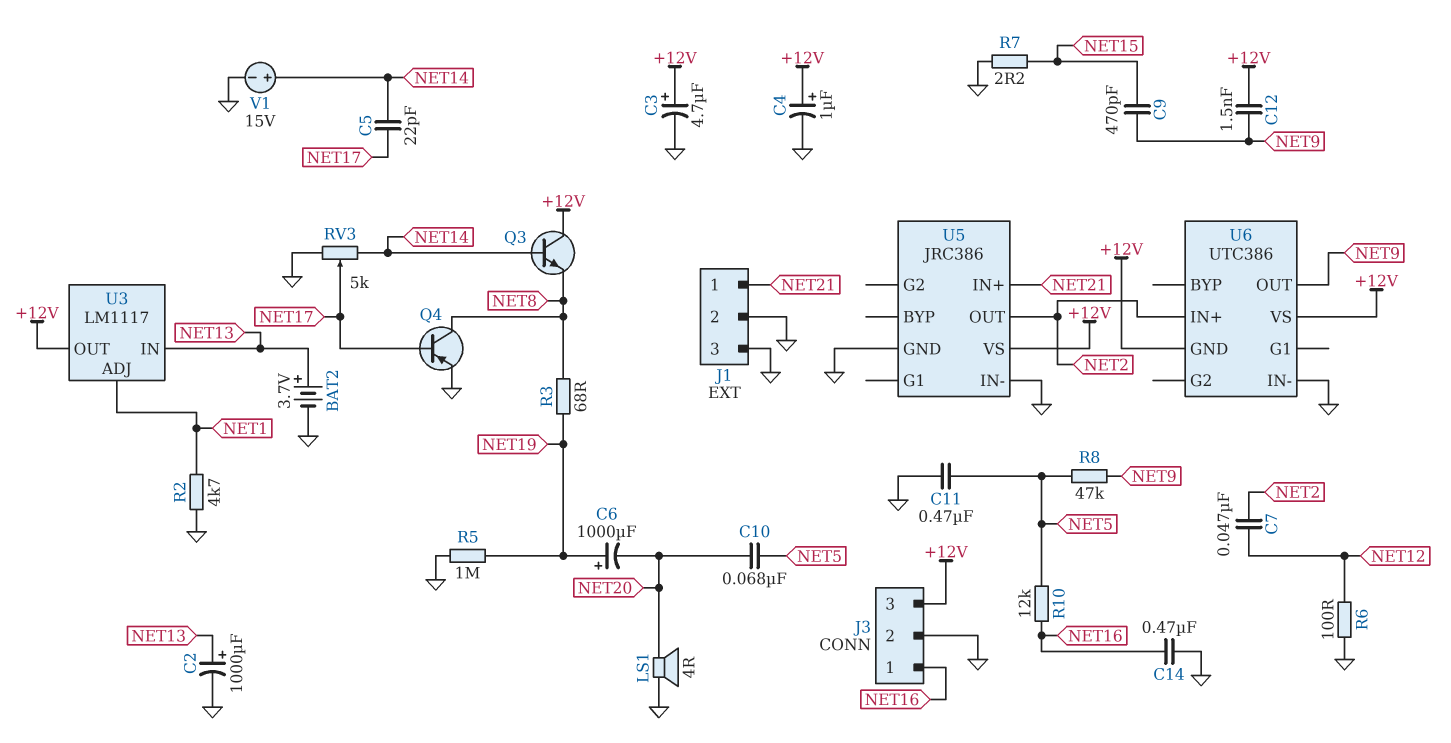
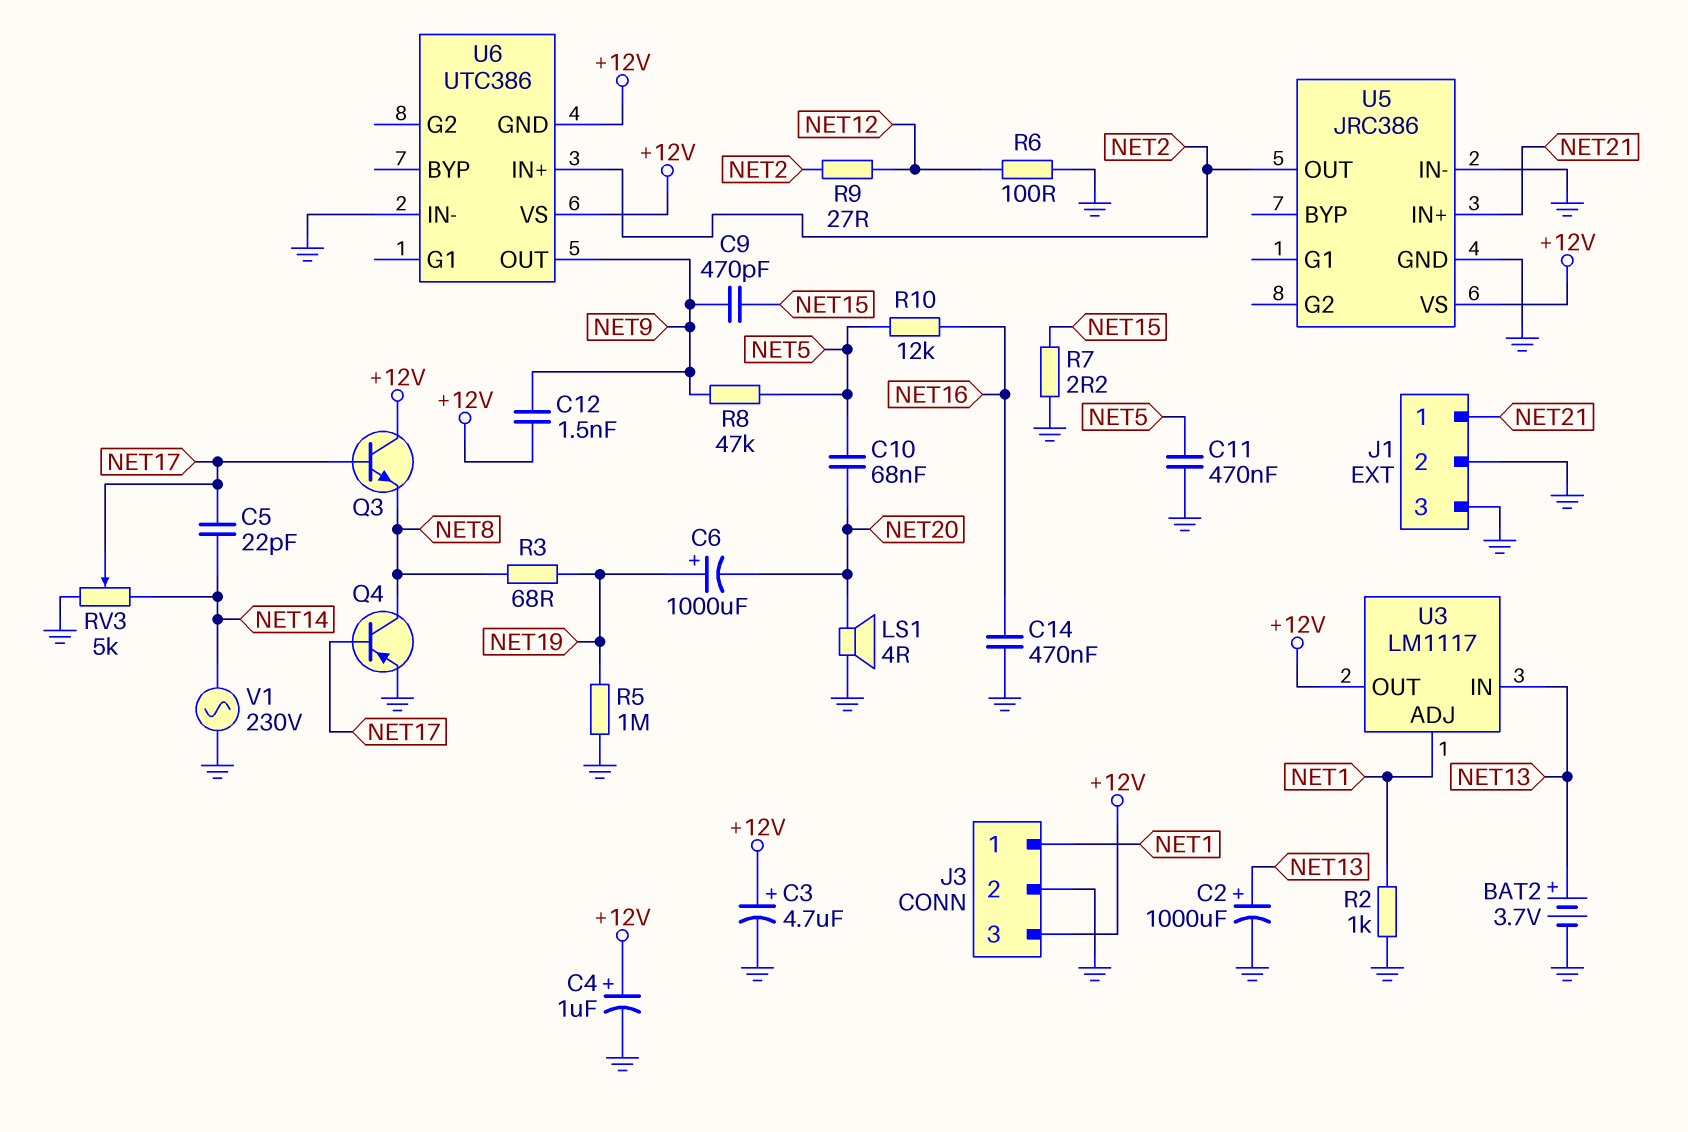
C7: 47nF (NET2, NET12) -> none
J3 pin 1: NET16 -> NET1
Q3: NPN (B NET14, C +12V, E NET8) -> NPN (B NET17, C +12V, E NET8)
R2: 4.7k (GND, NET1) -> 1k (GND, NET1)
R9: none -> 27 (NET2, NET12)
V1: 15V (plus NET14, minus GND) -> AC 230V (GND, NET14)

